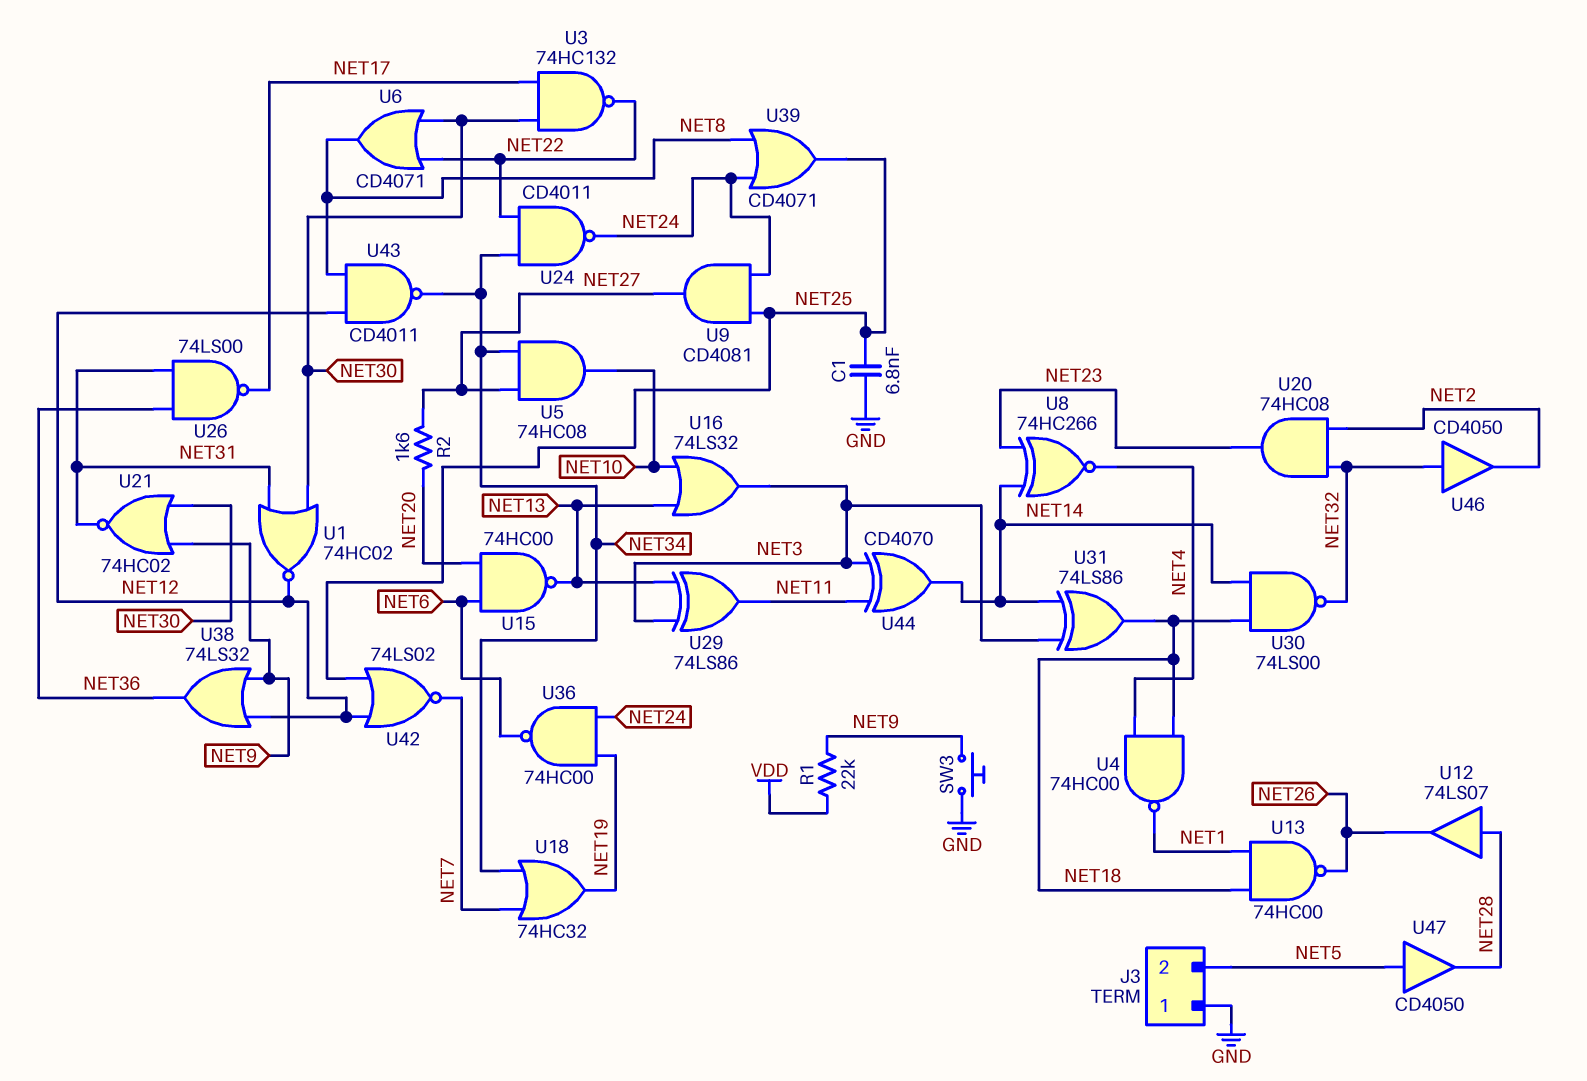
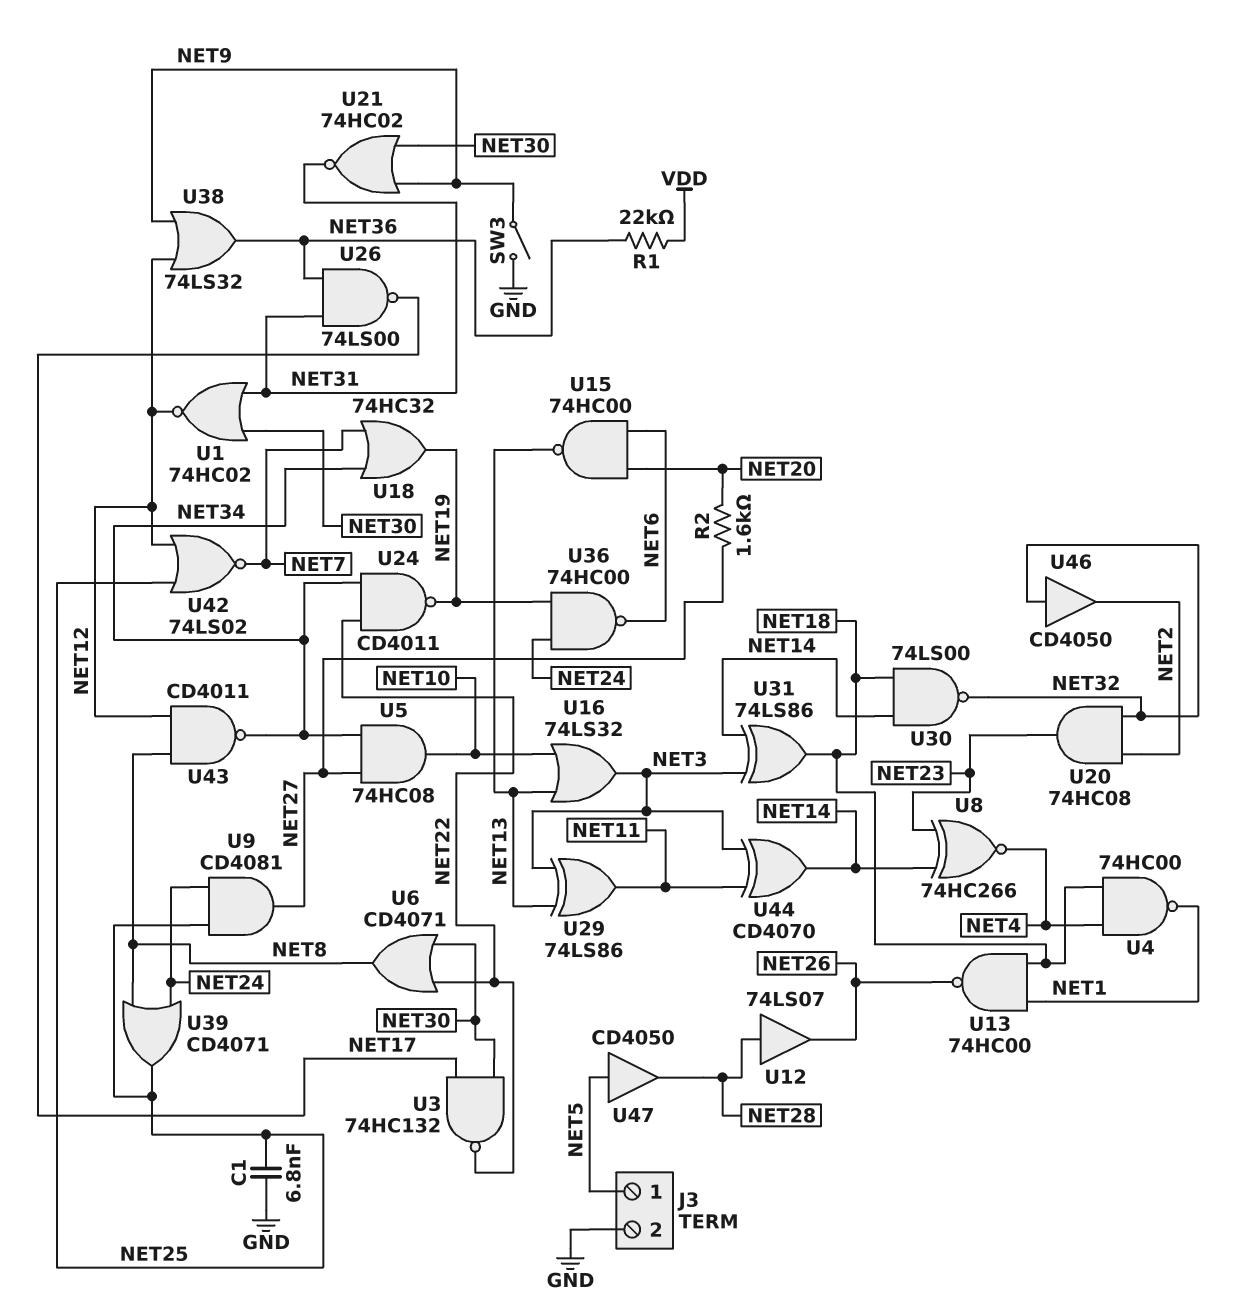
J3 pin 1: GND -> NET5
J3 pin 2: NET5 -> GND
R1: 22k (NET9, VDD) -> 22k (NET36, VDD)
SW3: button (GND, NET9) -> switch (GND, NET9)
U24: NAND CD4011 (in NET22, in NET34, out NET24) -> NAND CD4011 (in NET22, in NET34, out NET19)

